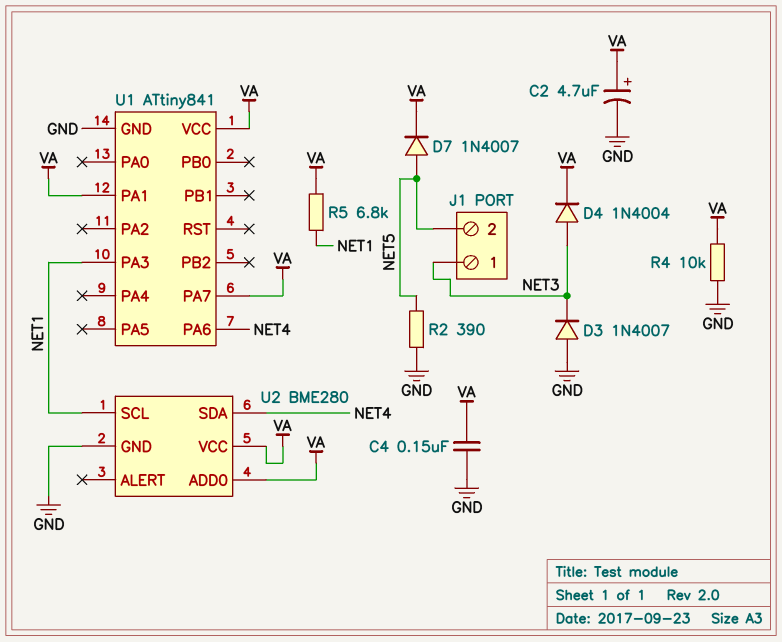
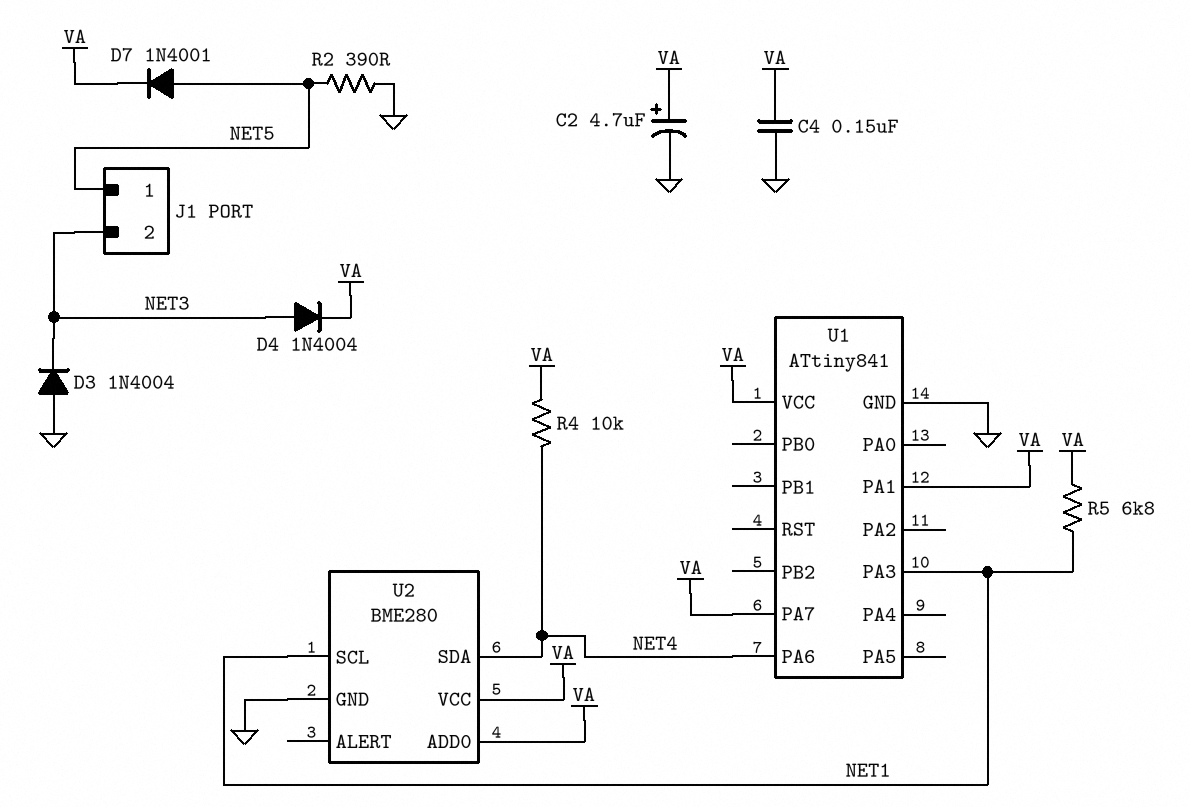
D3: diode 1N4007 (A GND, K NET3) -> diode 1N4004 (A GND, K NET3)
D7: diode 1N4007 (A NET5, K VA) -> diode 1N4001 (A NET5, K VA)
J1 pin 1: NET3 -> NET5
J1 pin 2: NET5 -> NET3
R4: 10k (GND, VA) -> 10k (NET4, VA)

